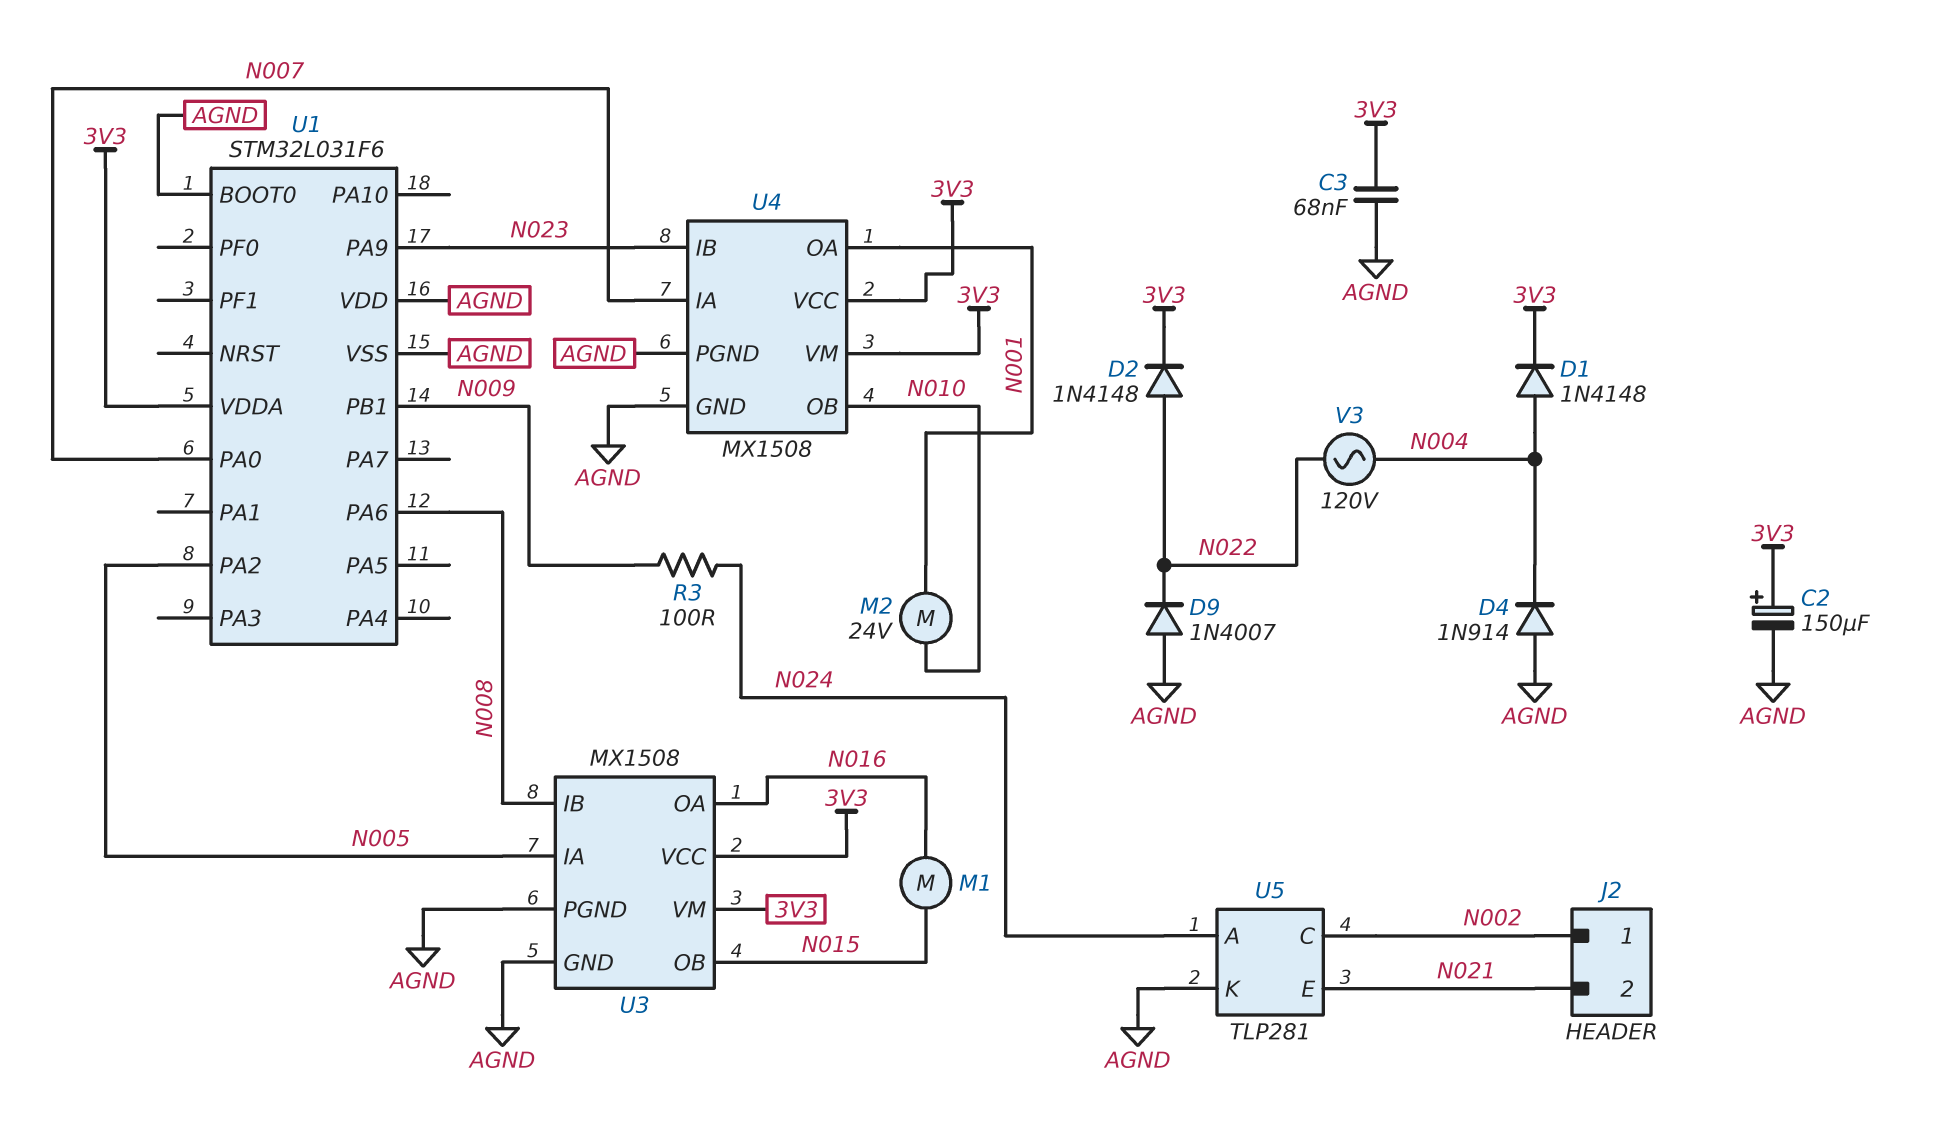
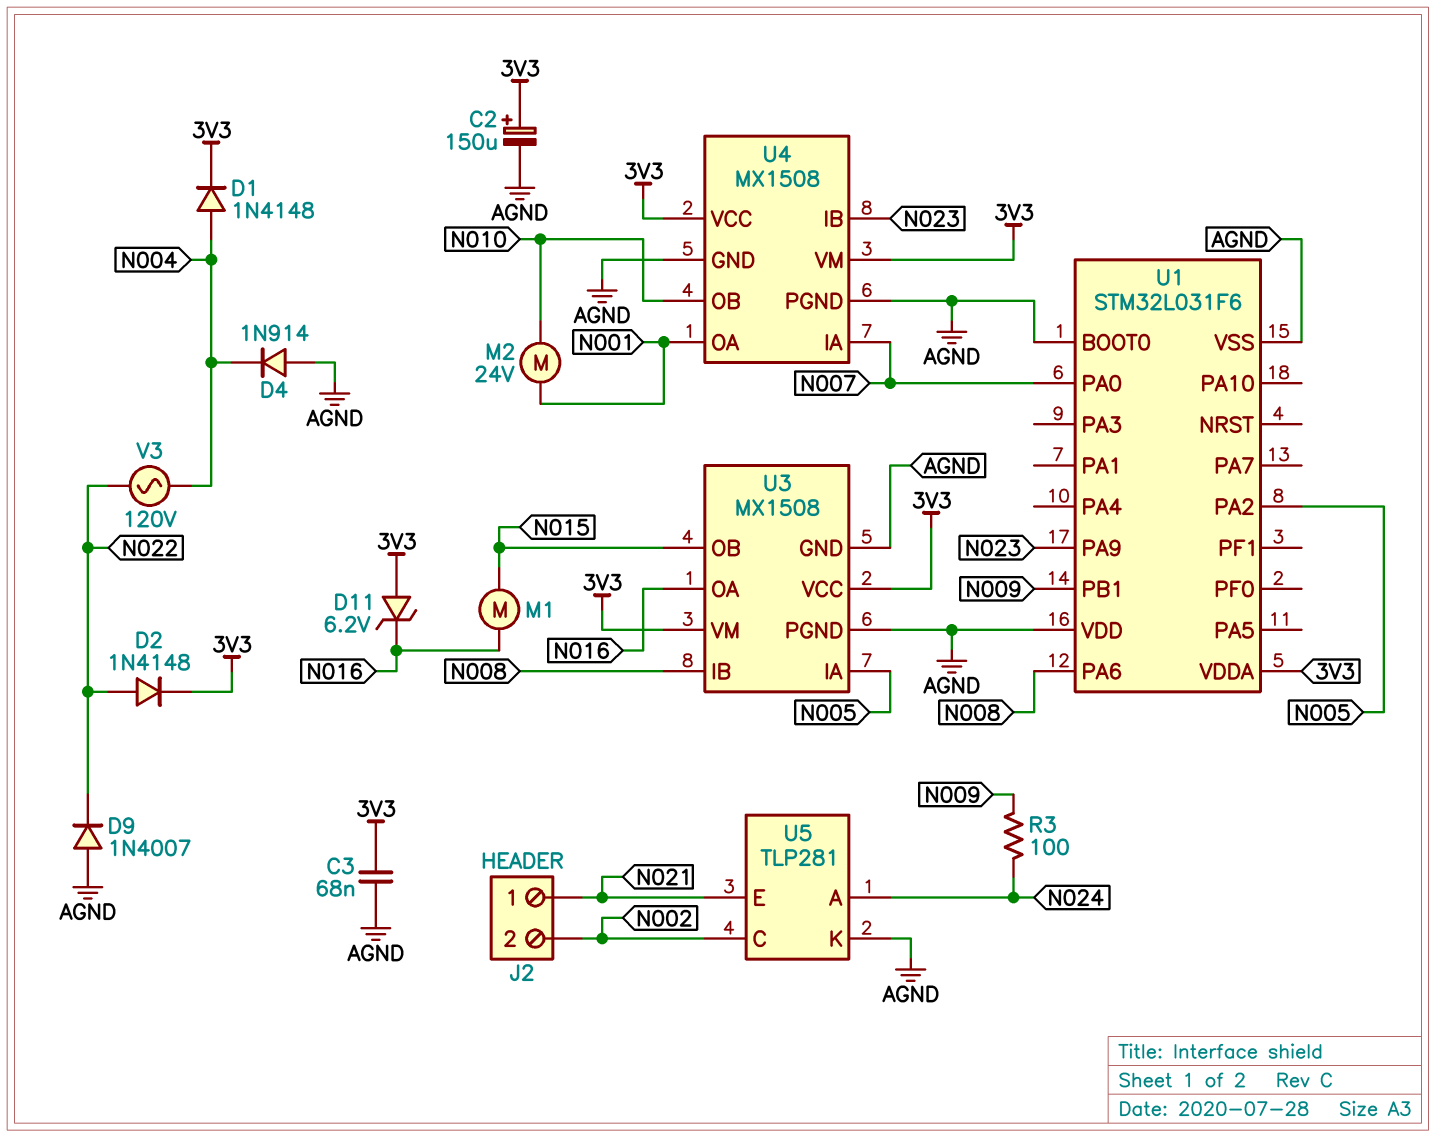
D11: none -> zener 6.2V (A 3V3, K N016)
J2 pin 1: N002 -> N021
J2 pin 2: N021 -> N002

